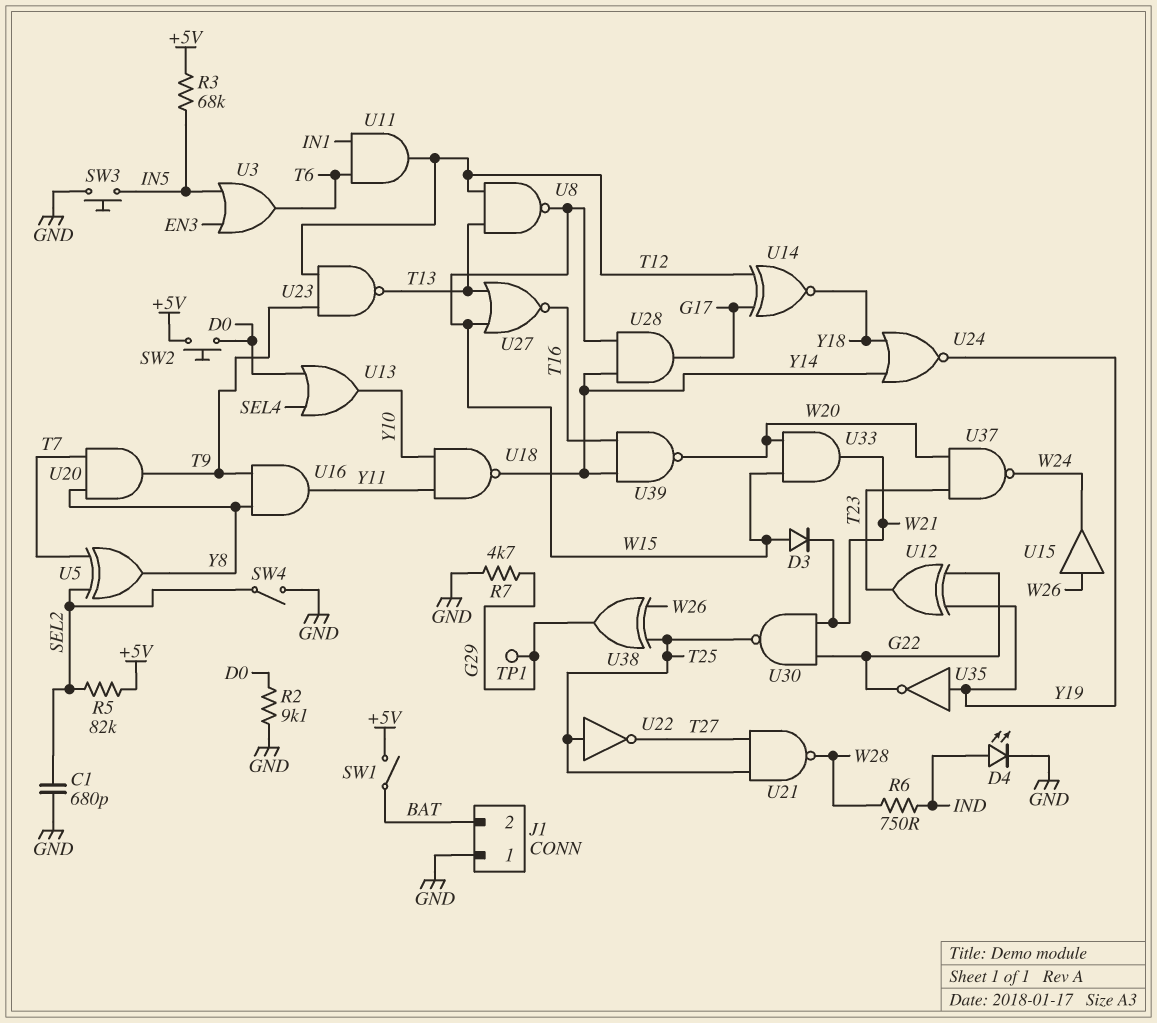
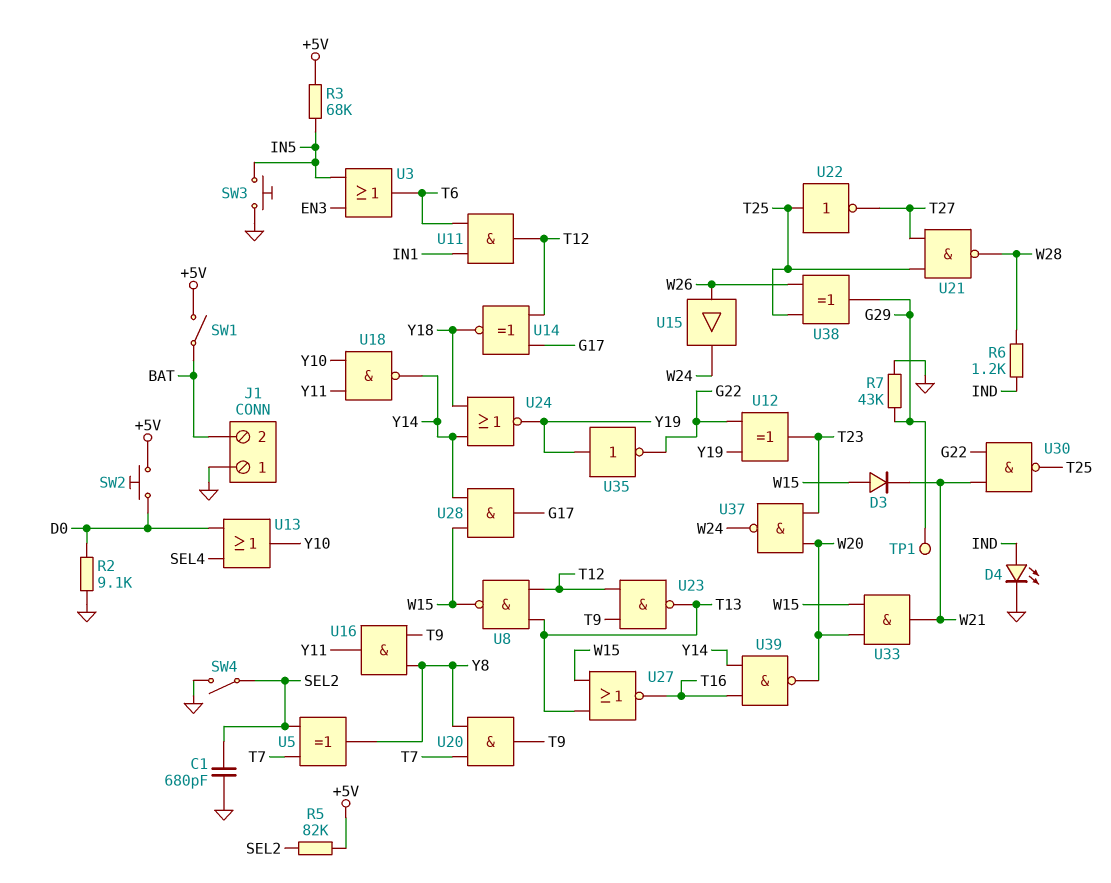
R6: 750 (IND, W28) -> 1.2k (IND, W28)
R7: 4.7k (G29, GND) -> 43k (G29, GND)

